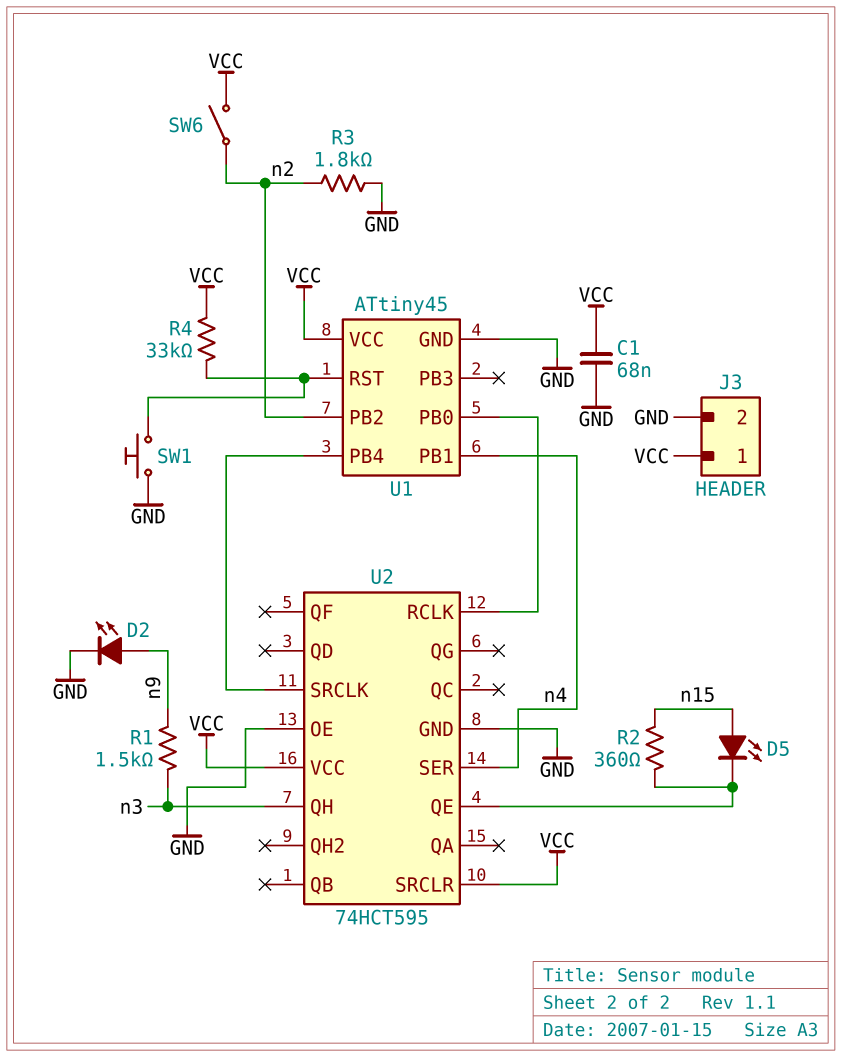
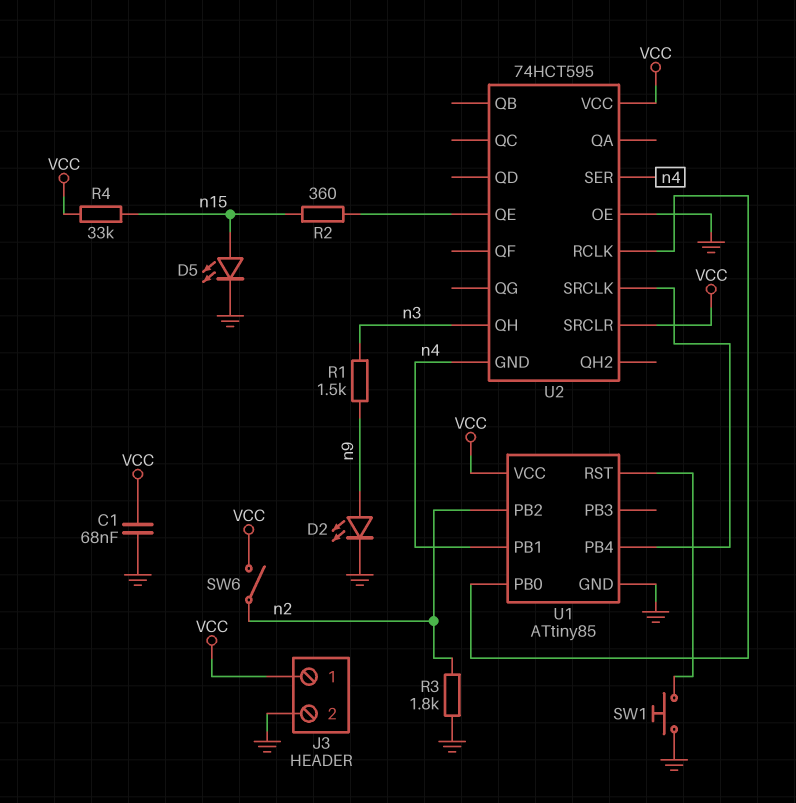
D5: LED (A n15, K U2/QE) -> LED (A n15, K GND)
R4: 33k (U1/RST, VCC) -> 33k (VCC, n15)
U1: ATtiny45 -> ATtiny85
U2 pin GND: GND -> n4

